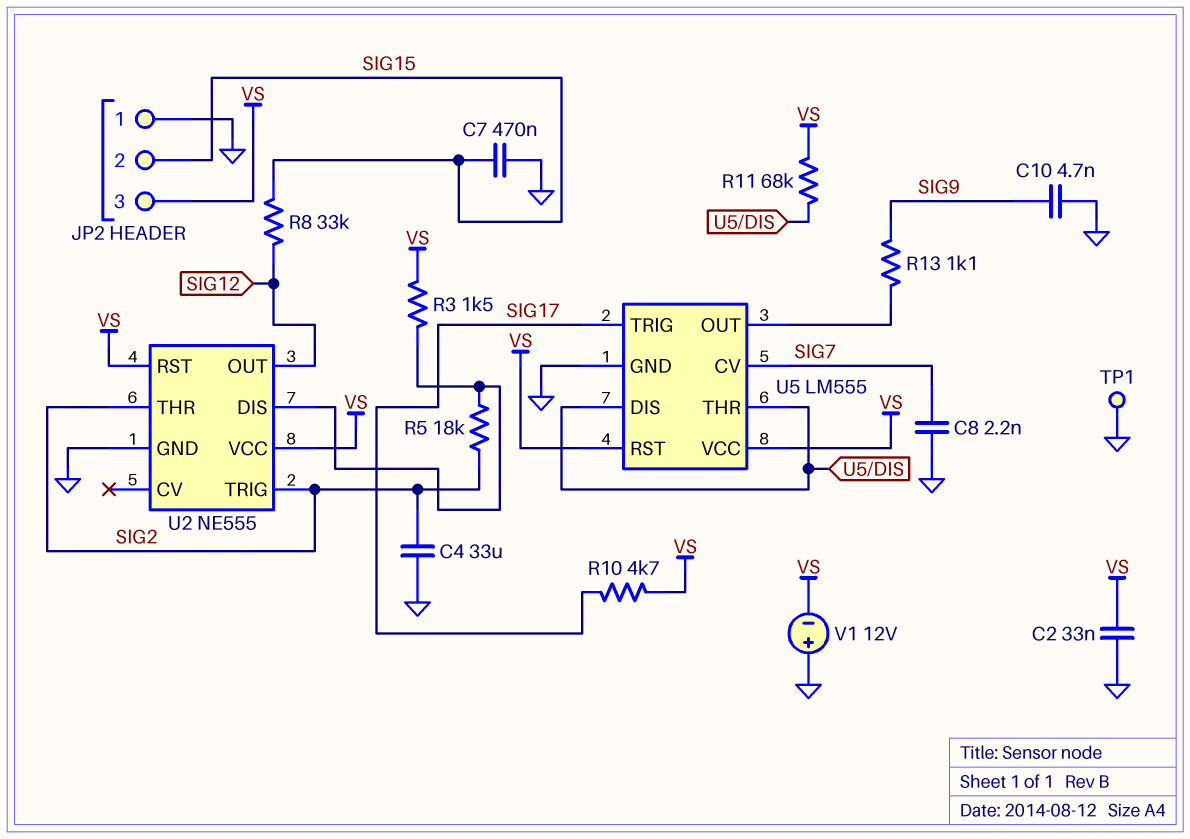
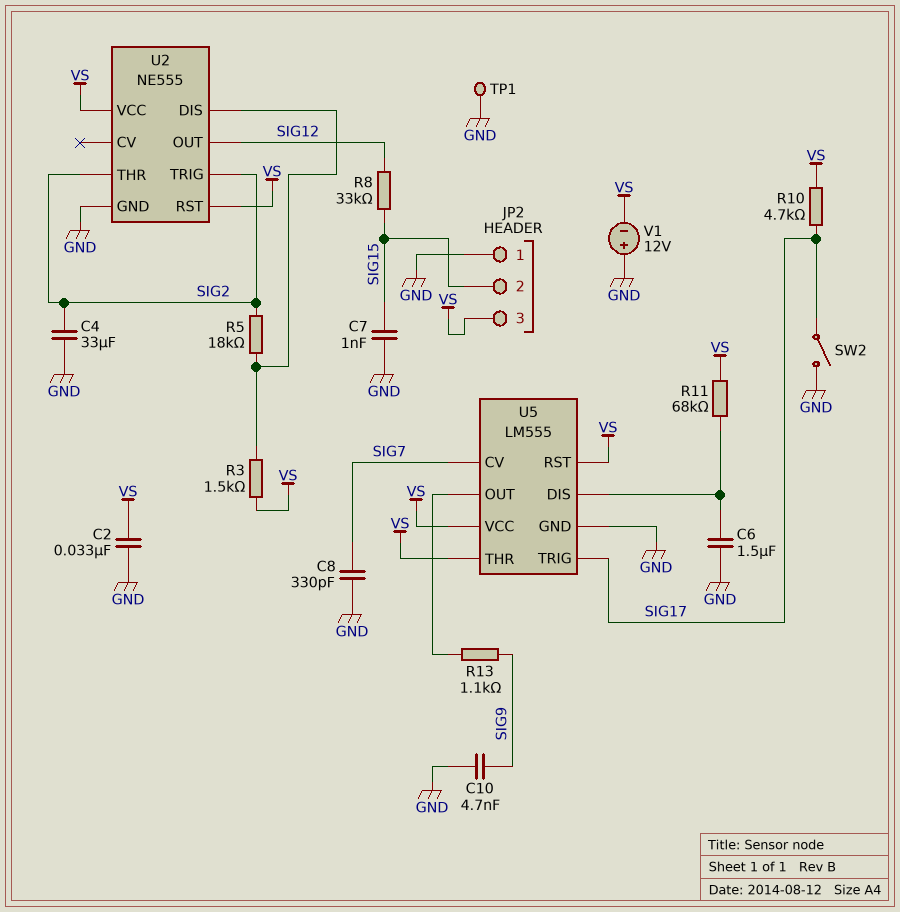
C6: none -> 1.5uF (GND, U5/DIS)
C7: 470nF (GND, SIG15) -> 1nF (GND, SIG15)
C8: 2.2nF (GND, SIG7) -> 330pF (GND, SIG7)
SW2: none -> switch (GND, SIG17)
U5 pin THR: U5/DIS -> VS

